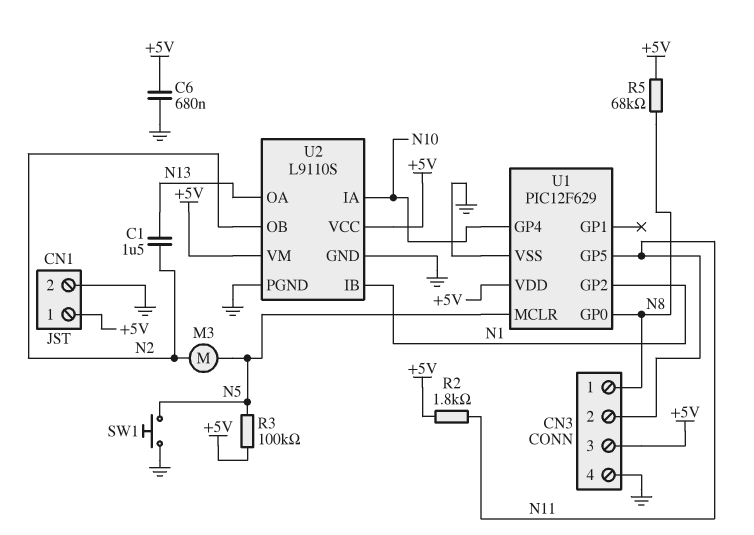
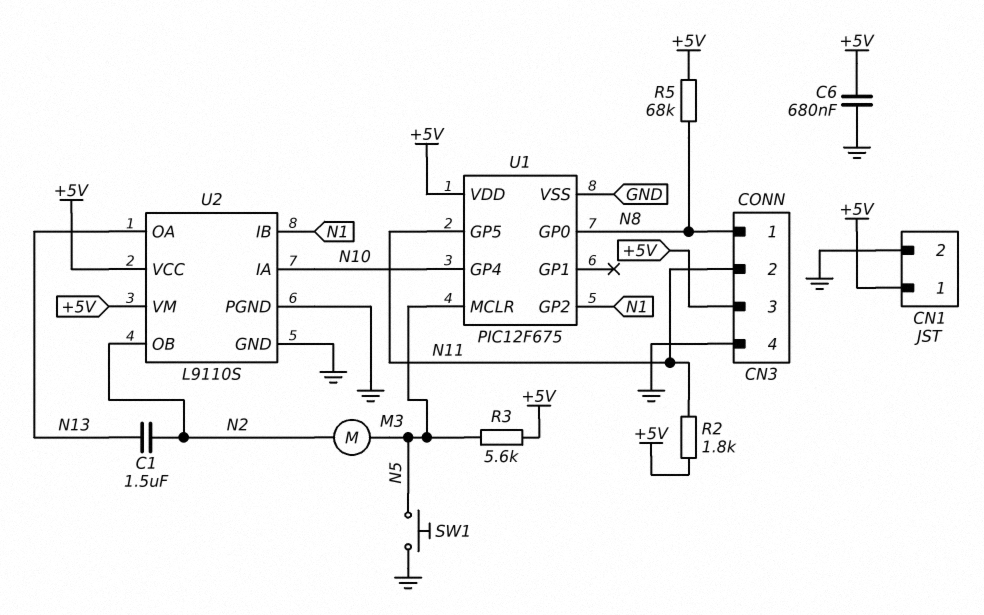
R3: 100k (+5V, N5) -> 5.6k (+5V, N5)
U1: PIC12F629 -> PIC12F675

